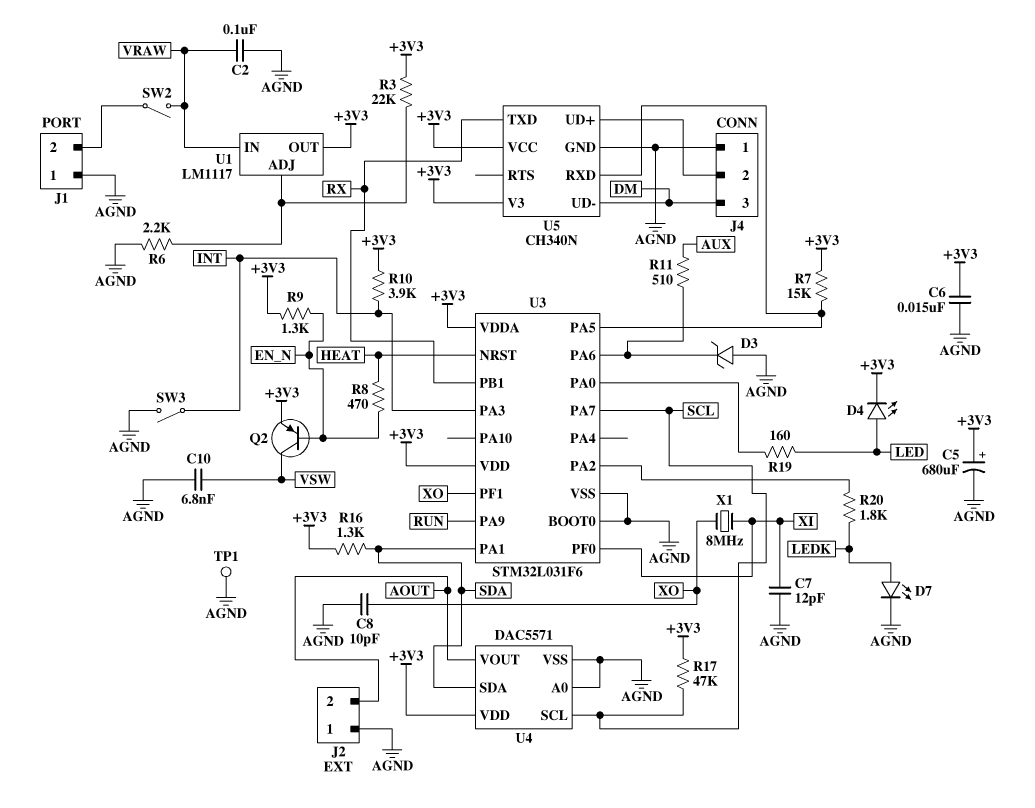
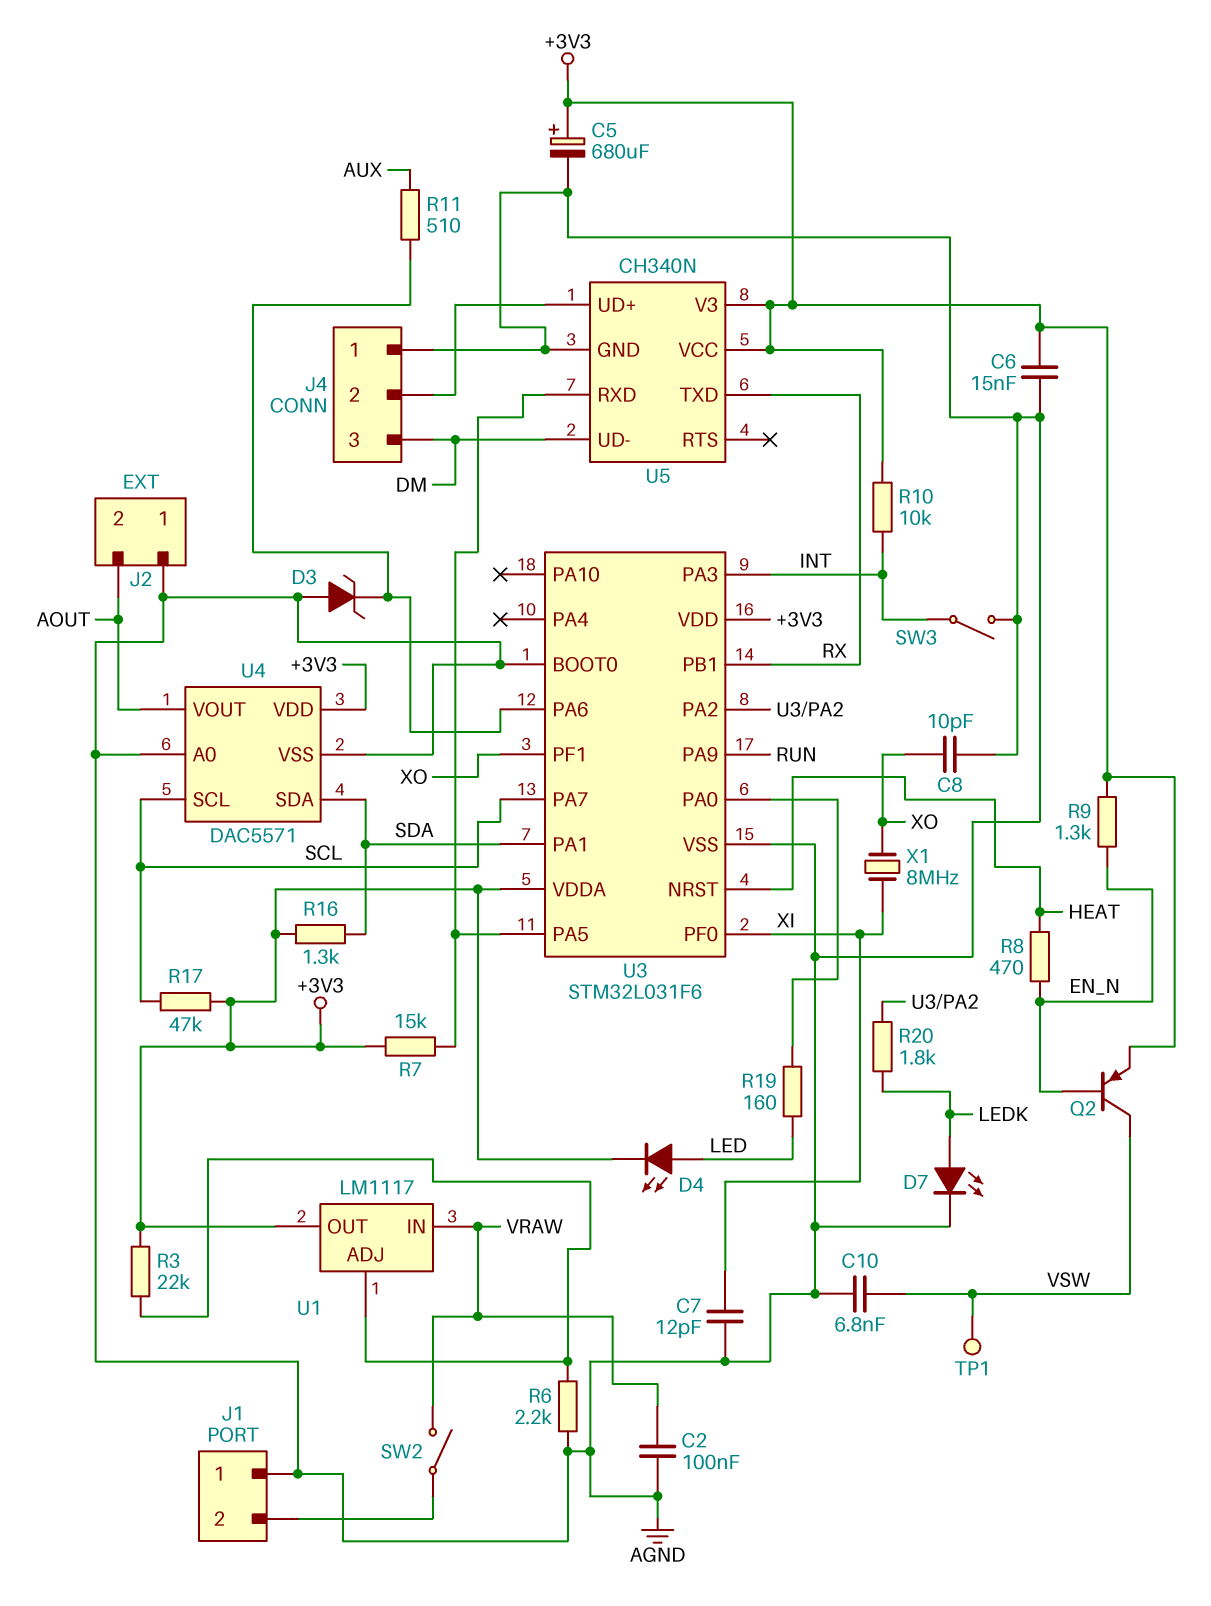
R10: 3.9k (+3V3, INT) -> 10k (+3V3, INT)
TP1: test point (AGND) -> test point (VSW)

